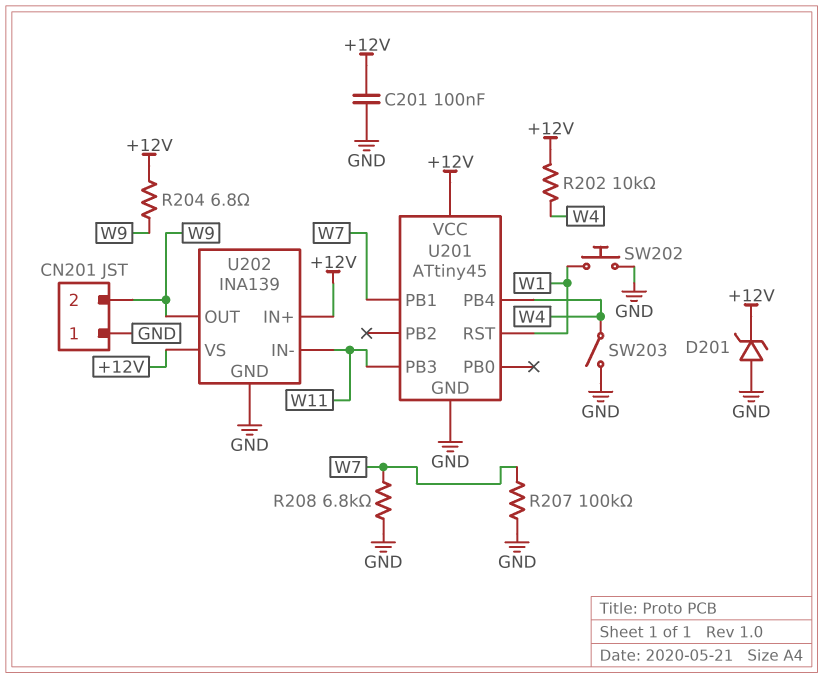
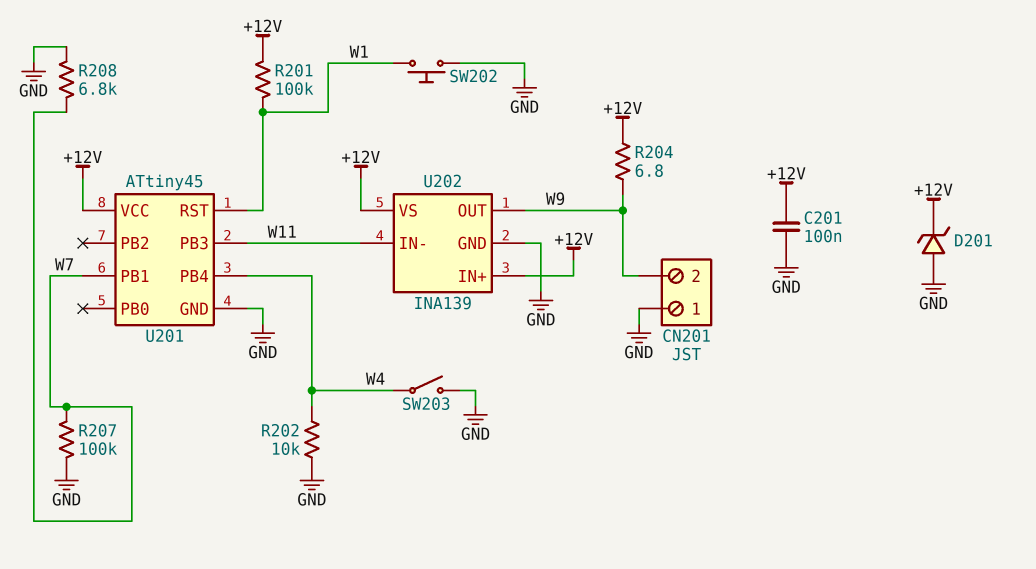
R201: none -> 100k (+12V, W1)
R202: 10k (+12V, W4) -> 10k (GND, W4)

